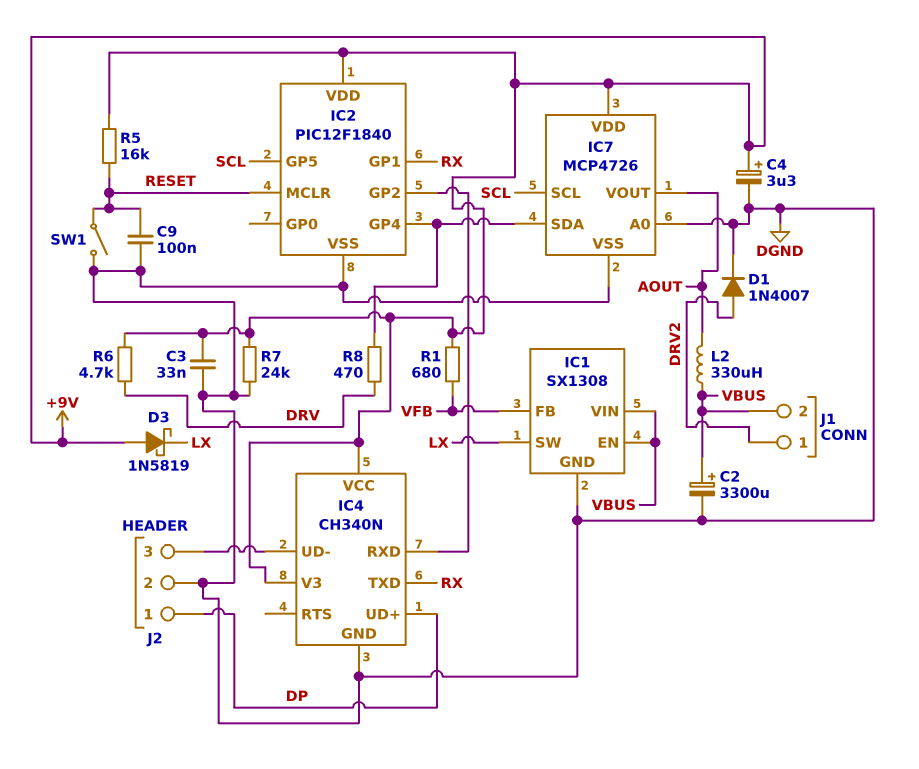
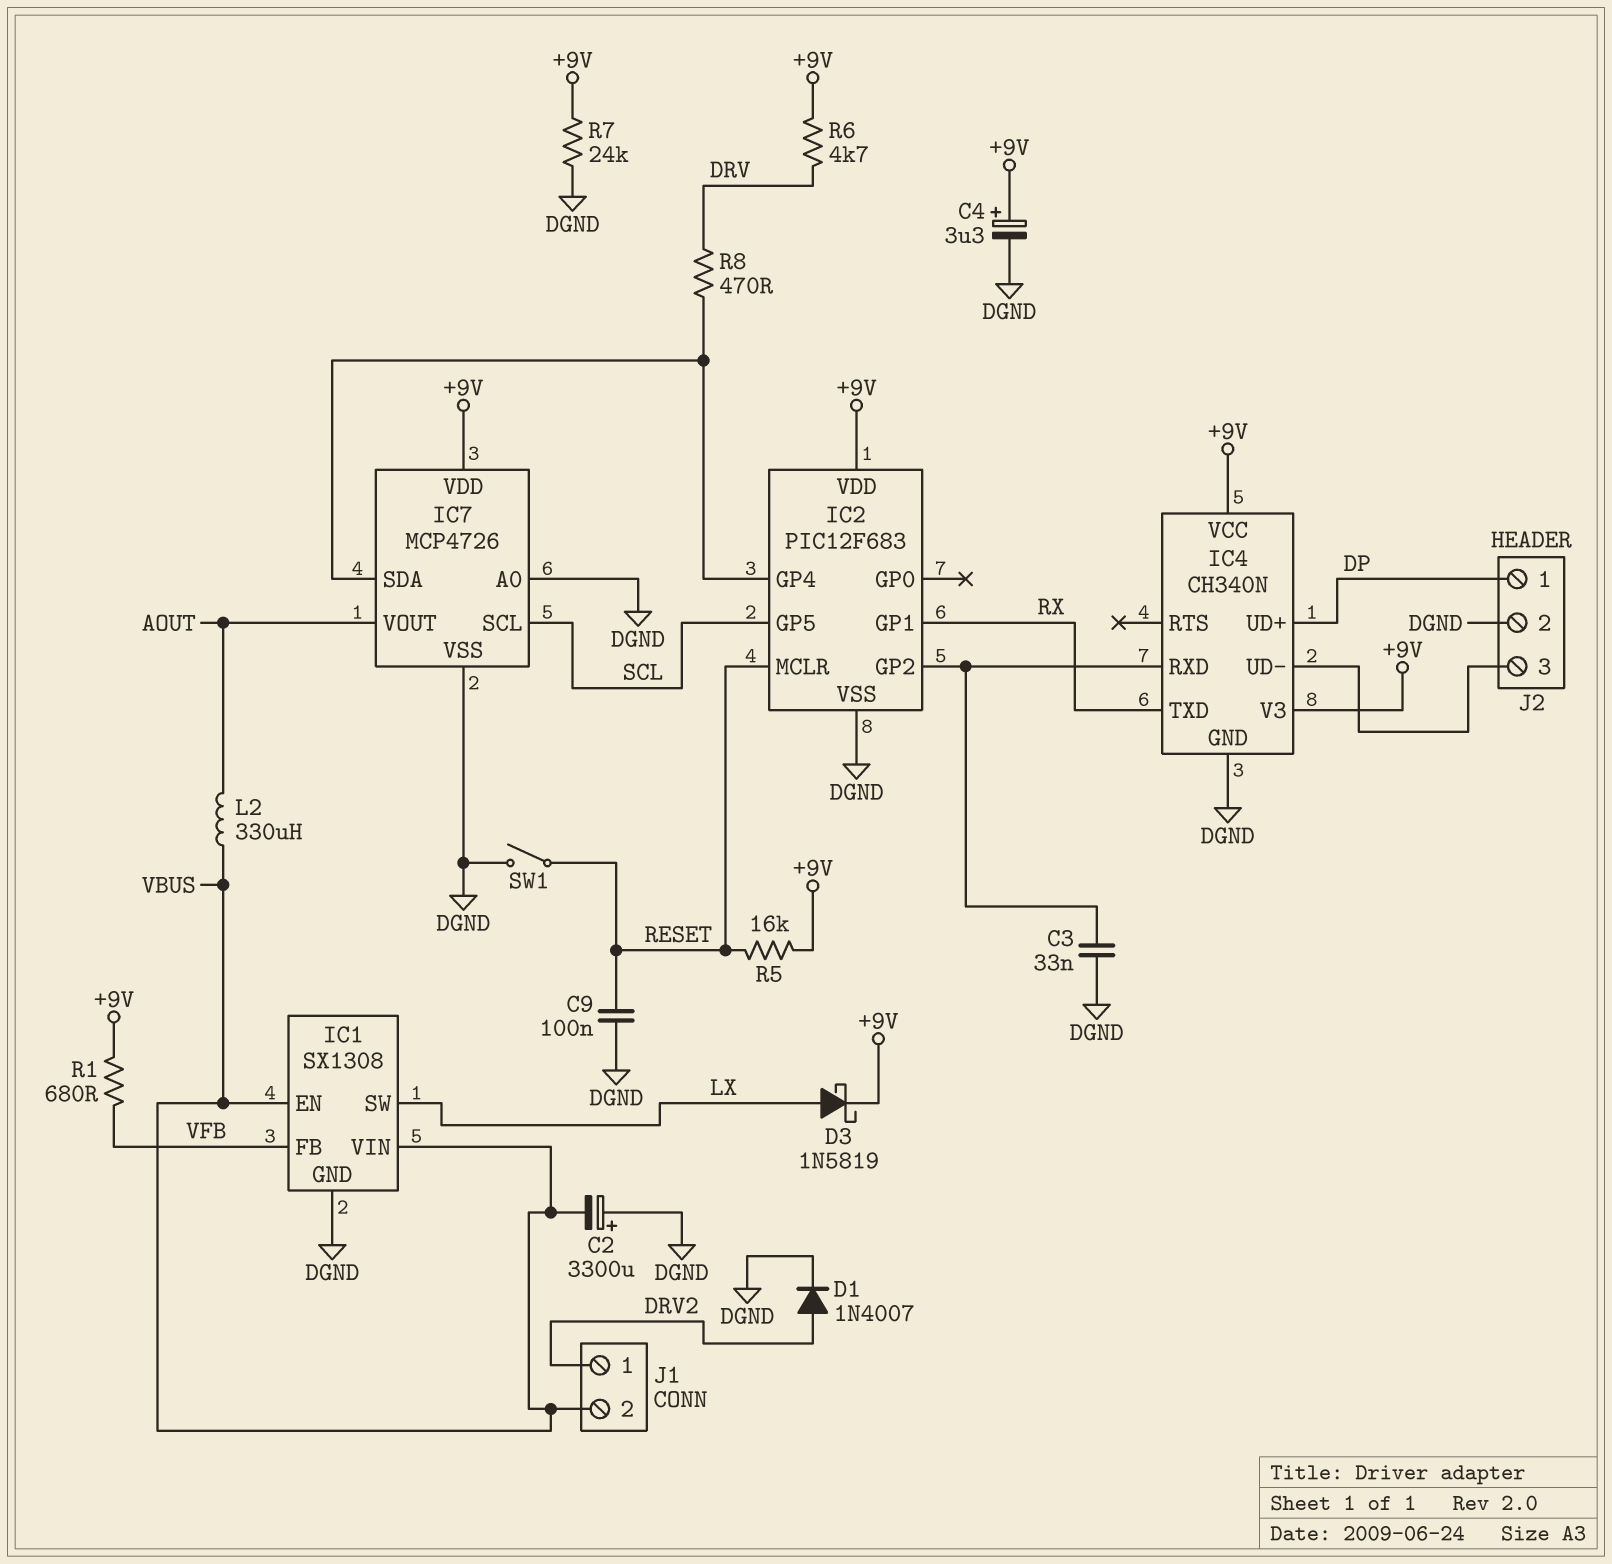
C2: 3300uF (plus VBUS, minus DGND) -> 3300uF (plus DGND, minus VBUS)
C3: 33nF (+9V, DGND) -> 33nF (DGND, IC2/GP2)
D3: schottky 1N5819 (A +9V, K LX) -> schottky 1N5819 (A LX, K +9V)
IC2: PIC12F1840 -> PIC12F683

